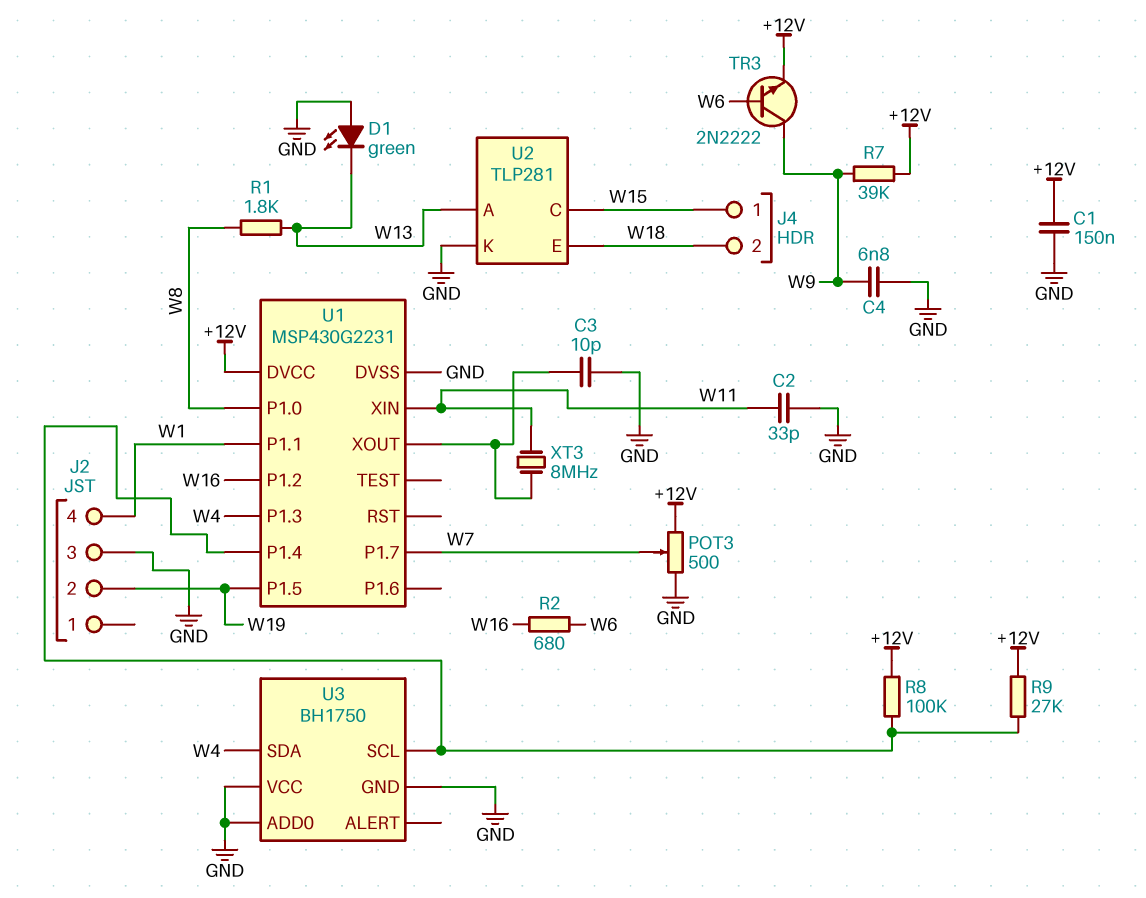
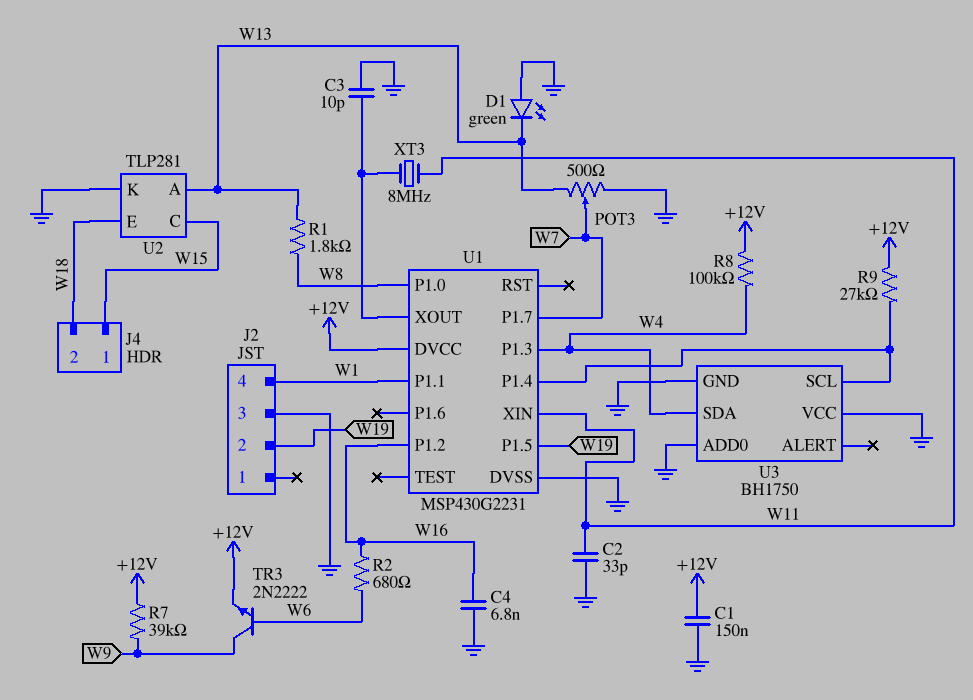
C4: 6.8nF (GND, W9) -> 6.8nF (GND, W16)
POT3: 500 (+12V, GND, wiper W7) -> 500 (GND, W13, wiper W7)
R8: 100k (+12V, U1/P1.4) -> 100k (+12V, W4)

